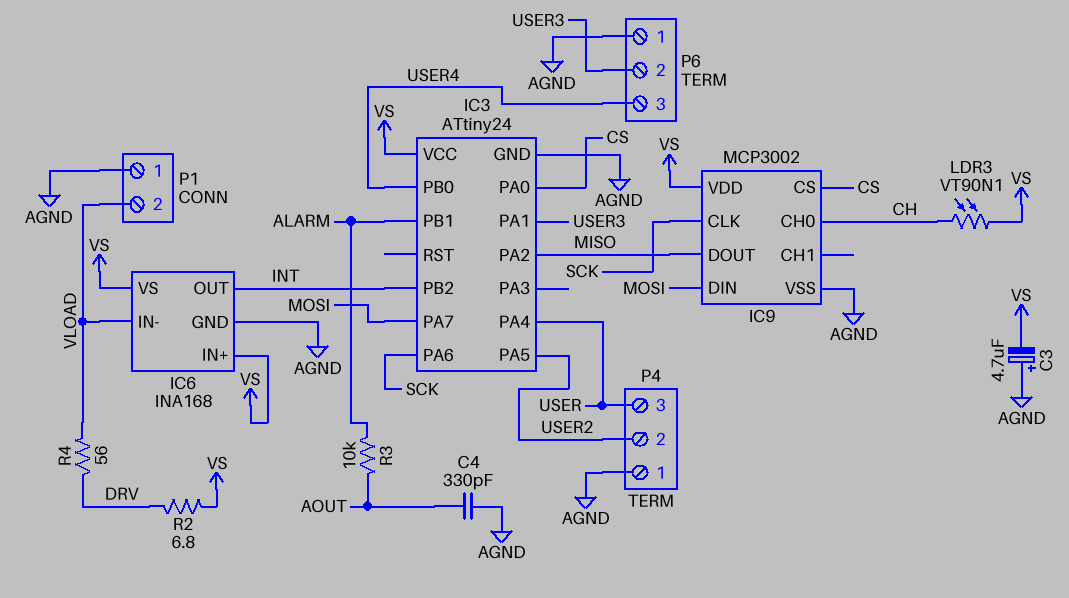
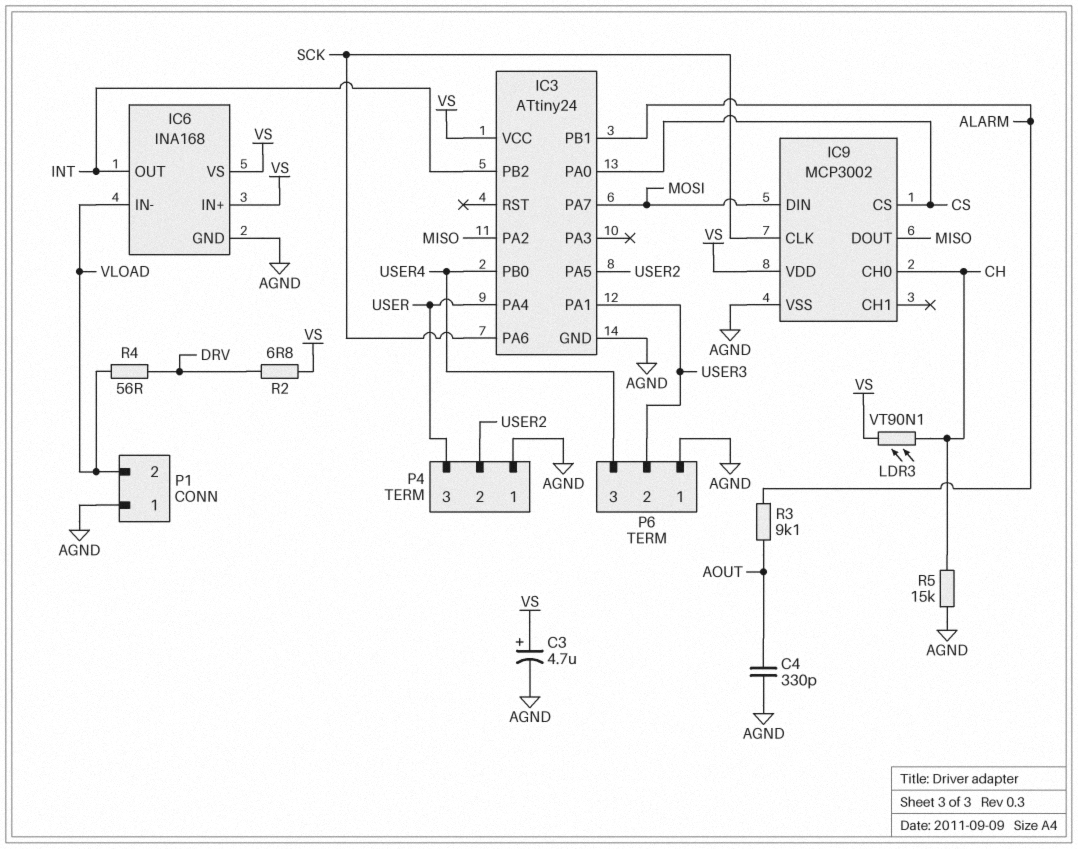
C3: 4.7uF (plus AGND, minus VS) -> 4.7uF (plus VS, minus AGND)
R3: 10k (ALARM, AOUT) -> 9.1k (ALARM, AOUT)
R5: none -> 15k (AGND, CH)

